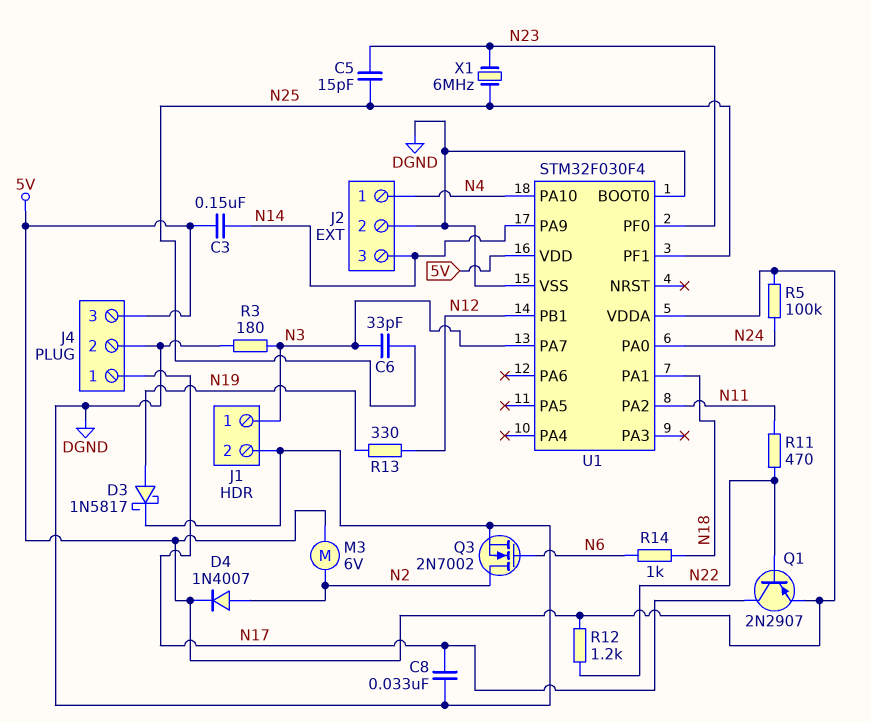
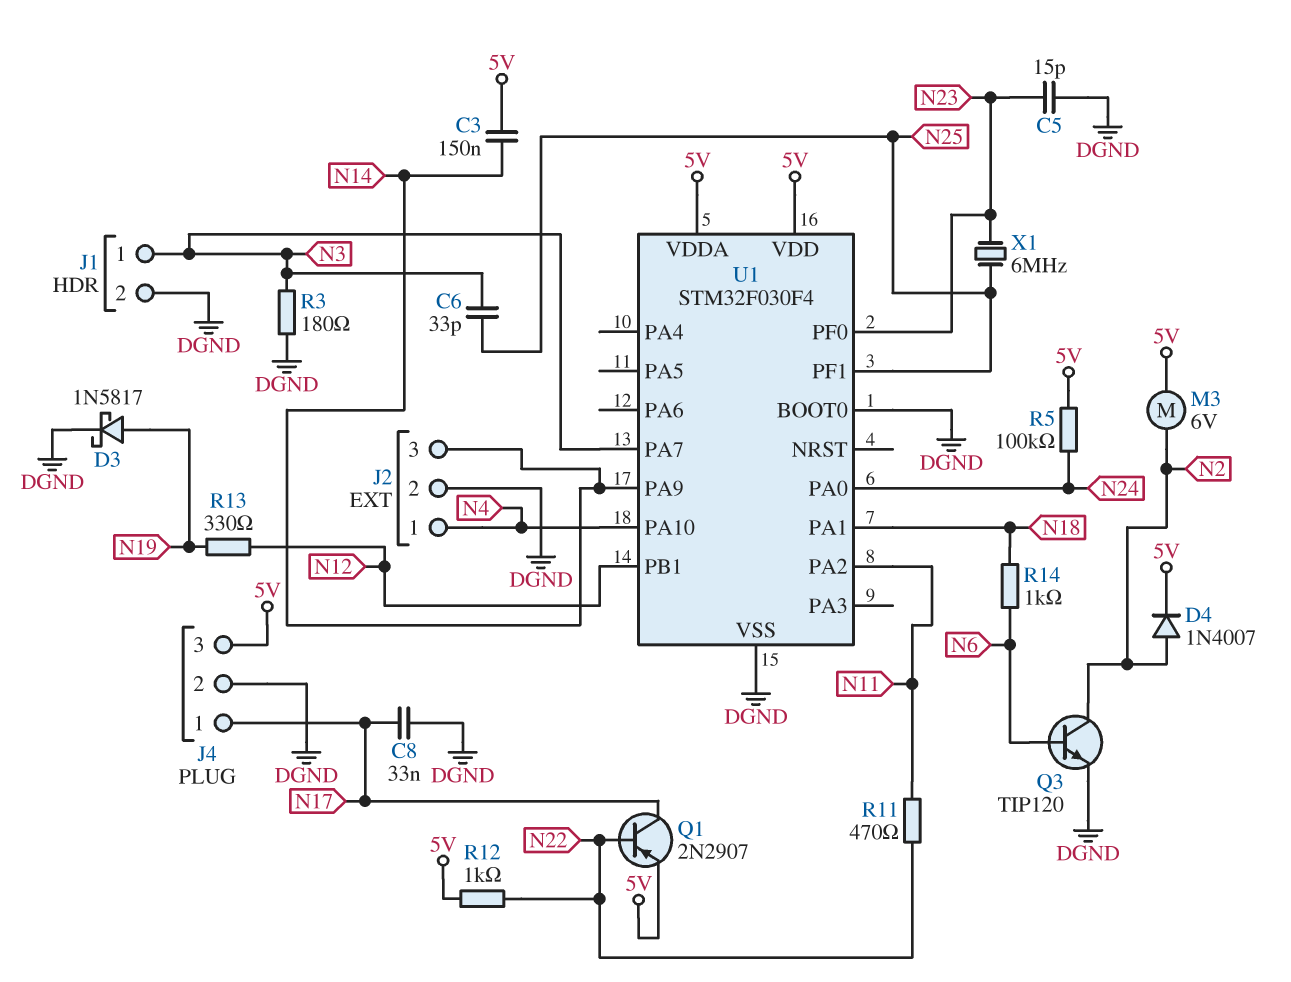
C5: 15pF (N23, N25) -> 15pF (DGND, N23)
Q3: NMOS 2N7002 (G N6, D N2, S DGND) -> NPN TIP120 (B N6, C N2, E DGND)
R12: 1.2k (5V, N22) -> 1k (5V, N22)

